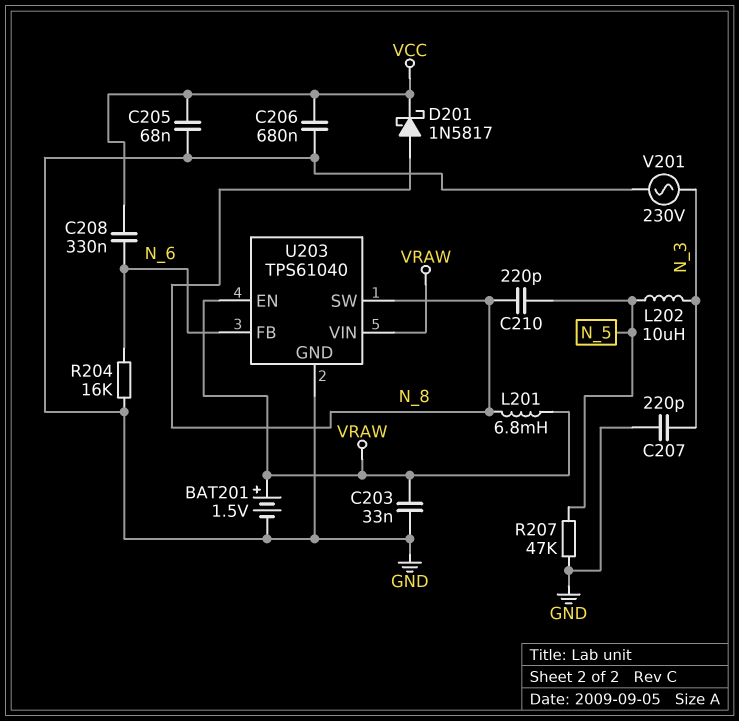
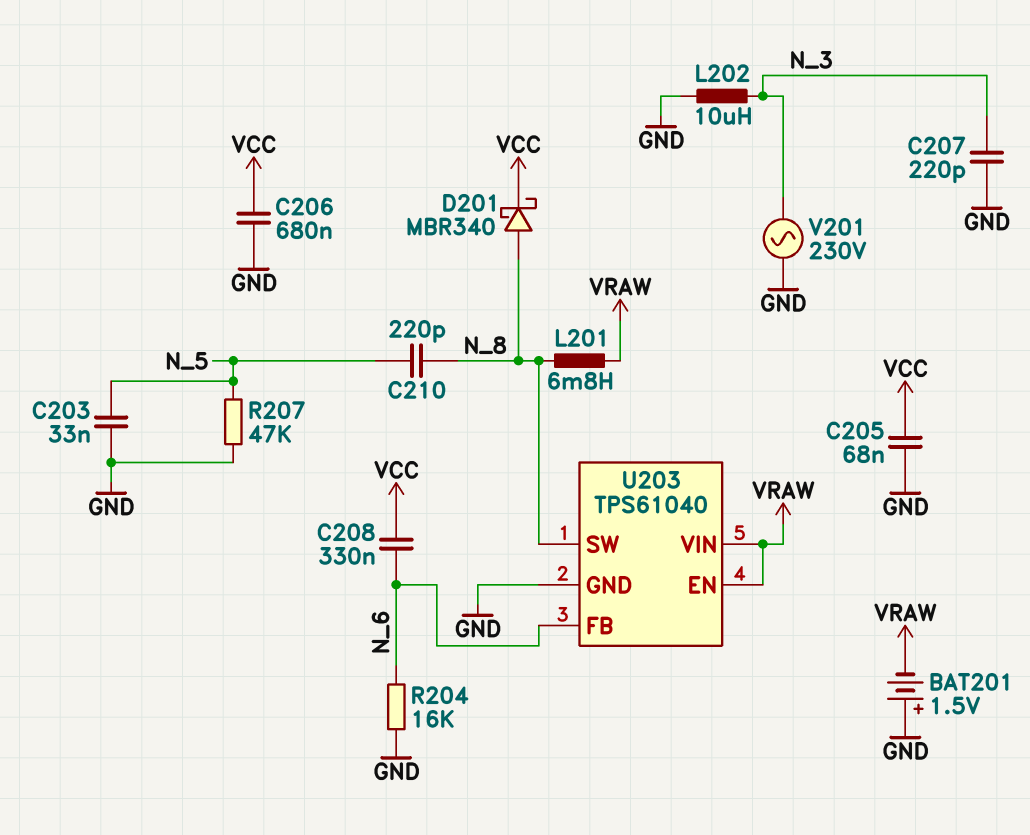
BAT201: 1.5V (plus VRAW, minus GND) -> 1.5V (plus GND, minus VRAW)
C203: 33nF (GND, VRAW) -> 33nF (GND, N_5)
D201: schottky 1N5817 (A N_8, K VCC) -> schottky MBR340 (A N_8, K VCC)
L202: 10uH (N_3, N_5) -> 10uH (GND, N_3)

